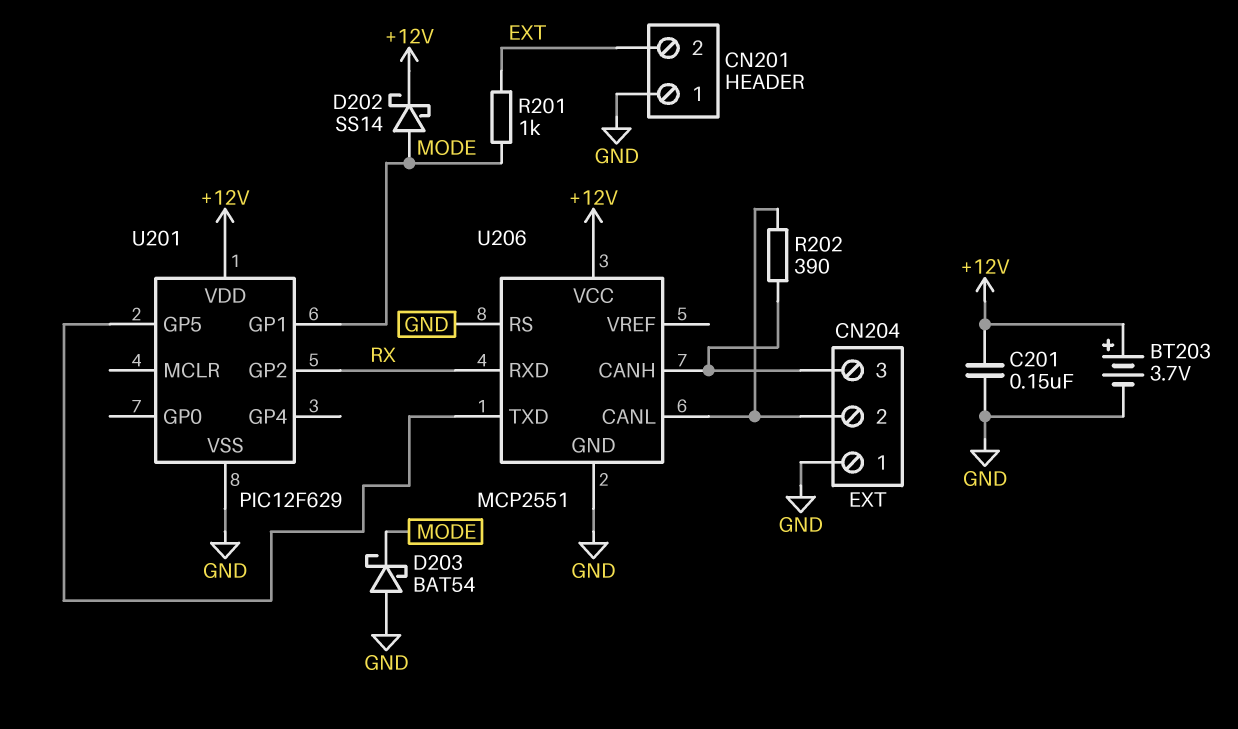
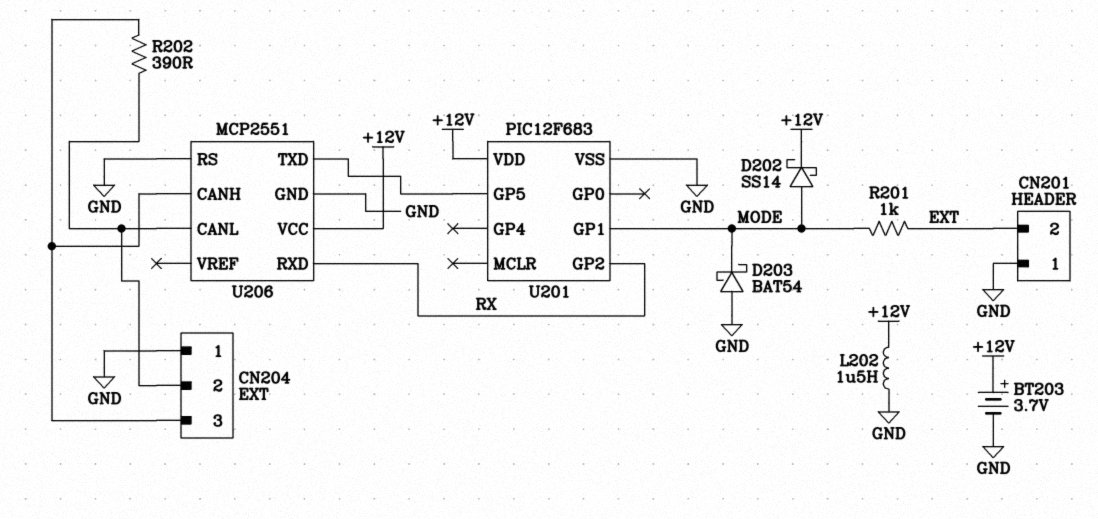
C201: 150nF (+12V, GND) -> none
L202: none -> 1.5uH (+12V, GND)
U201: PIC12F629 -> PIC12F683

